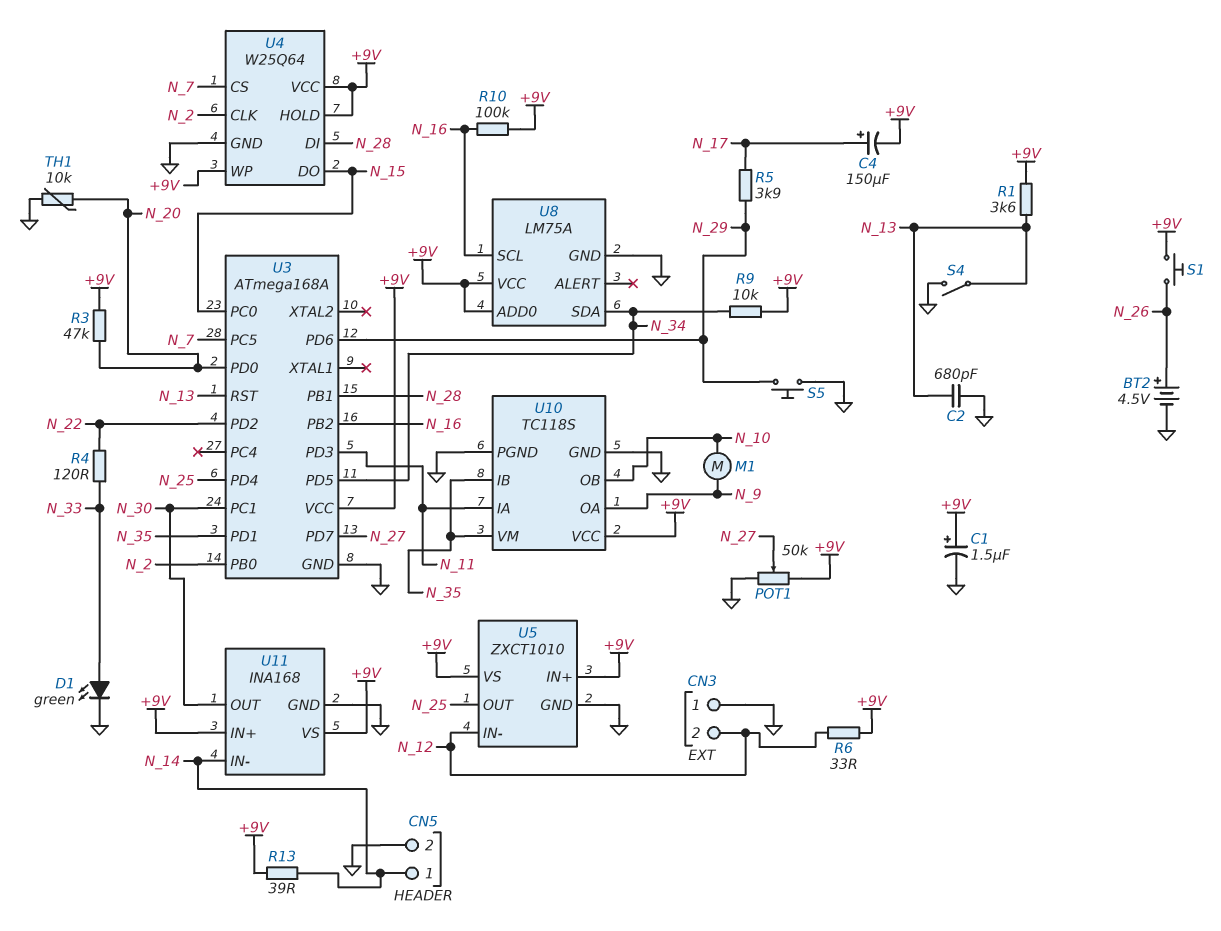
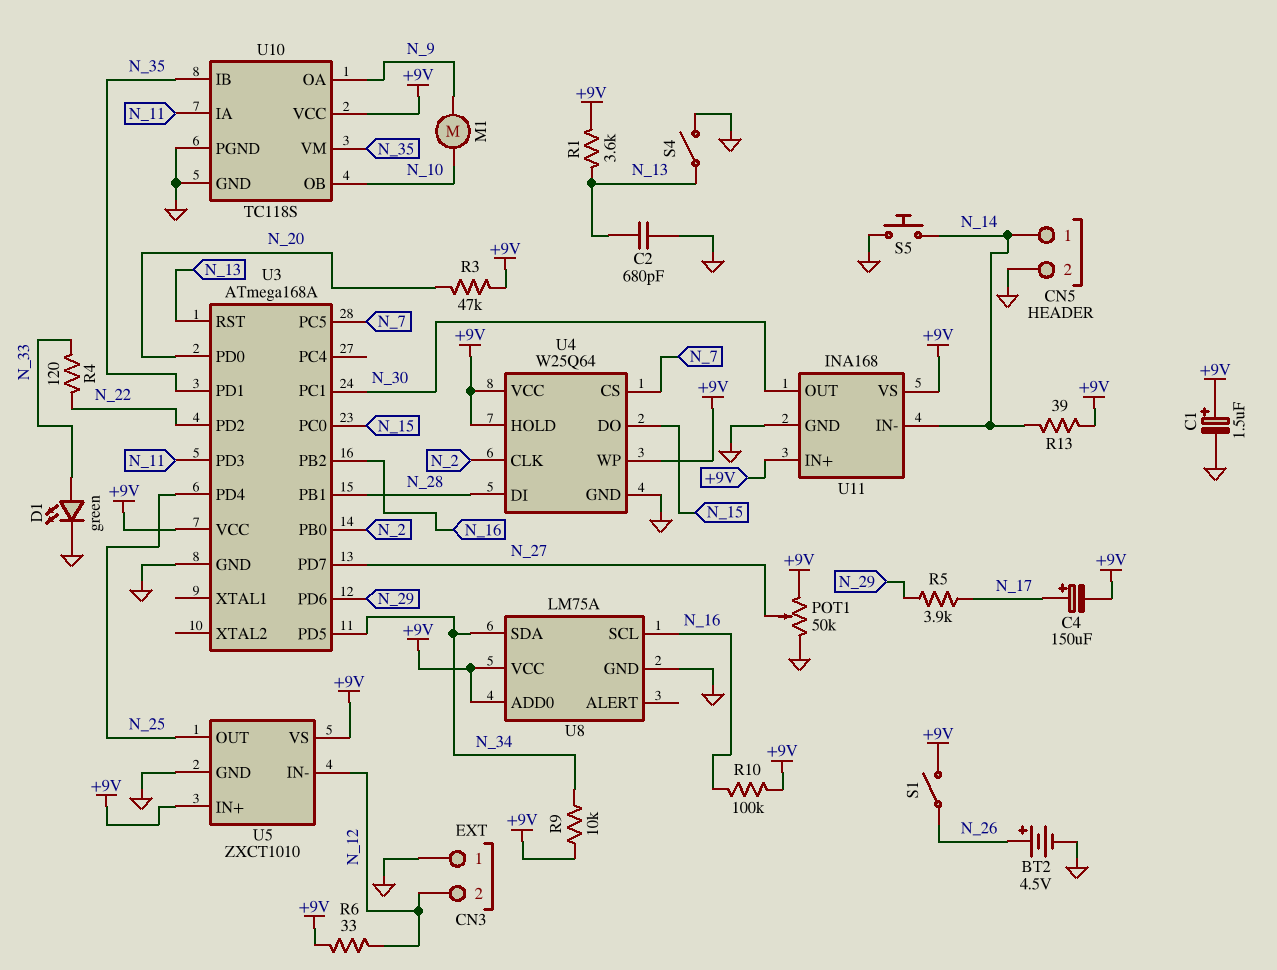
S1: button (+9V, N_26) -> switch (+9V, N_26)
S5: button (GND, N_29) -> button (GND, N_14)
TH1: 10k (GND, N_20) -> none

